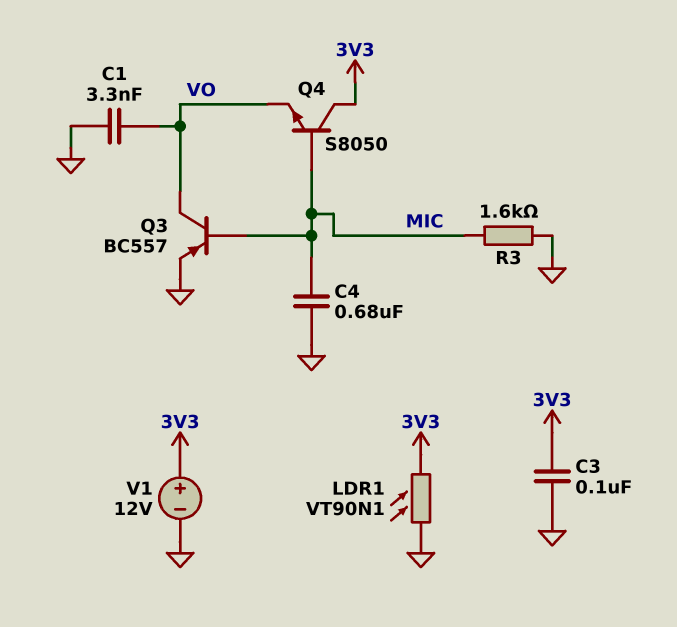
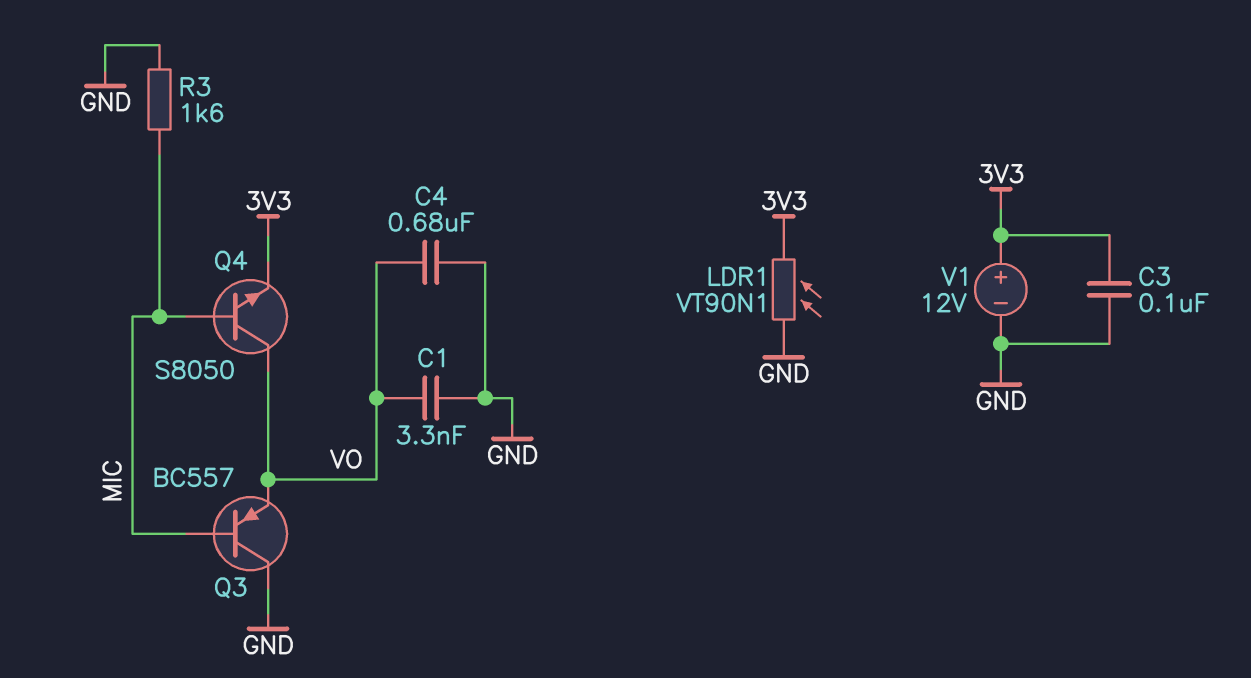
C4: 680nF (GND, MIC) -> 680nF (GND, VO)
Q3: PNP BC557 (B MIC, C VO, E GND) -> PNP BC557 (B MIC, C GND, E VO)
Q4: NPN S8050 (B MIC, C 3V3, E VO) -> NPN S8050 (B MIC, C VO, E 3V3)

